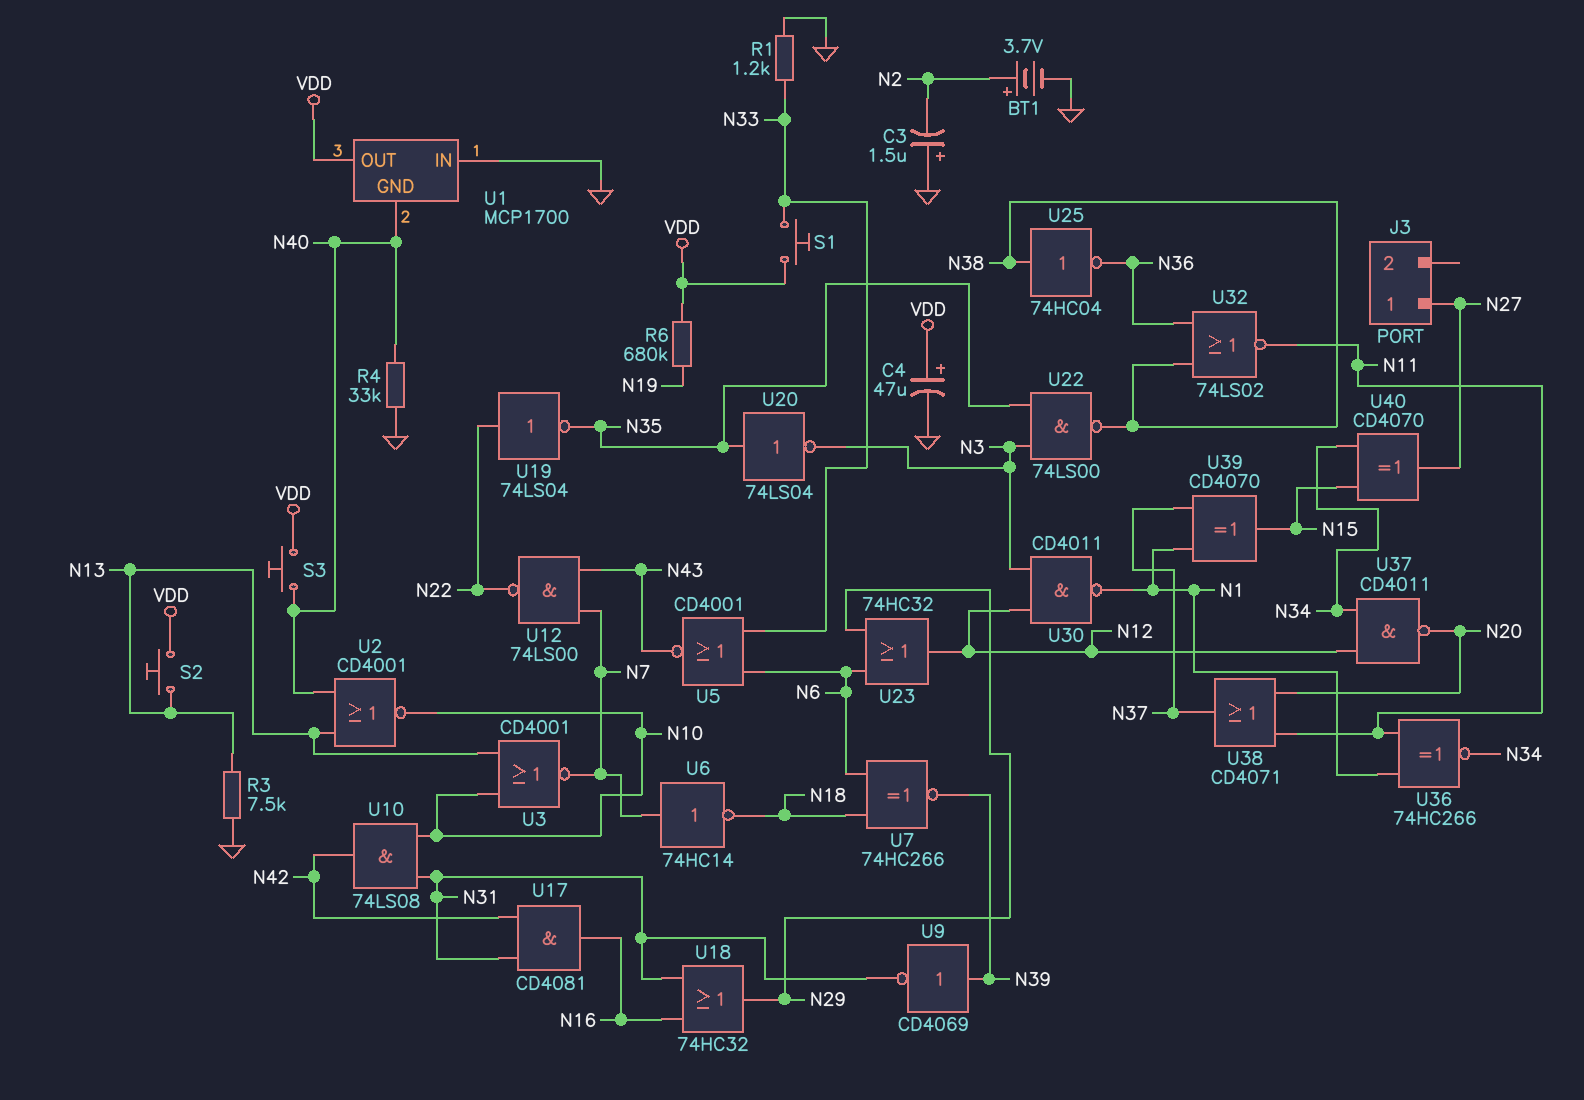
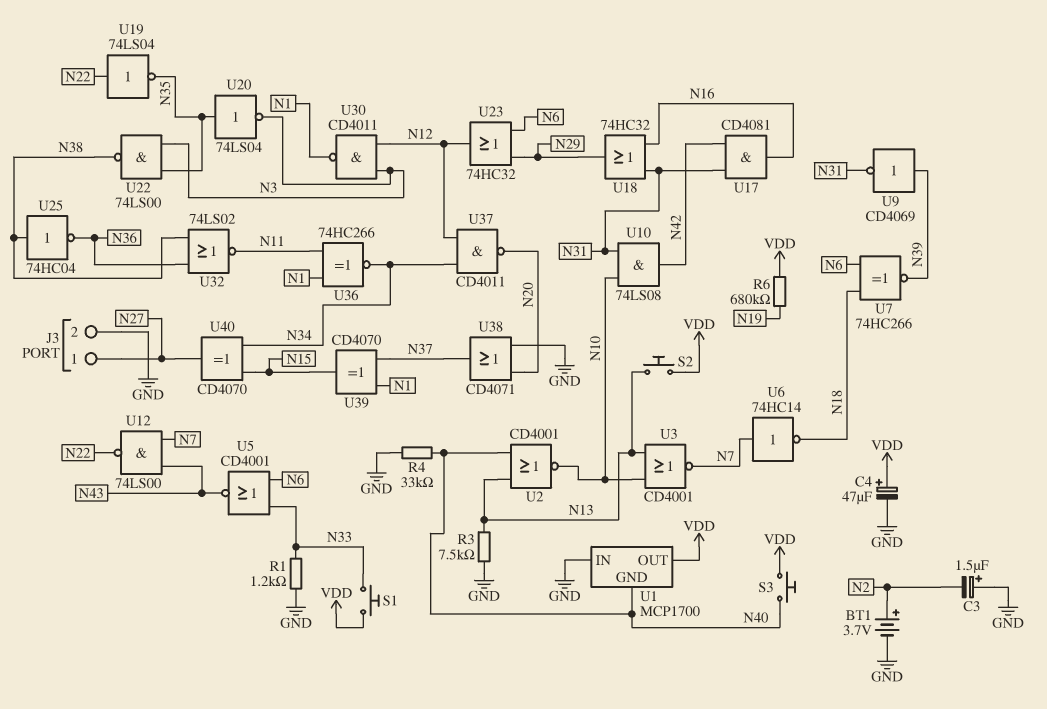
J3 pin 2: none -> GND
U38: OR CD4071 (in N11, in N20, out N37) -> OR CD4071 (in GND, in N20, out N37)

